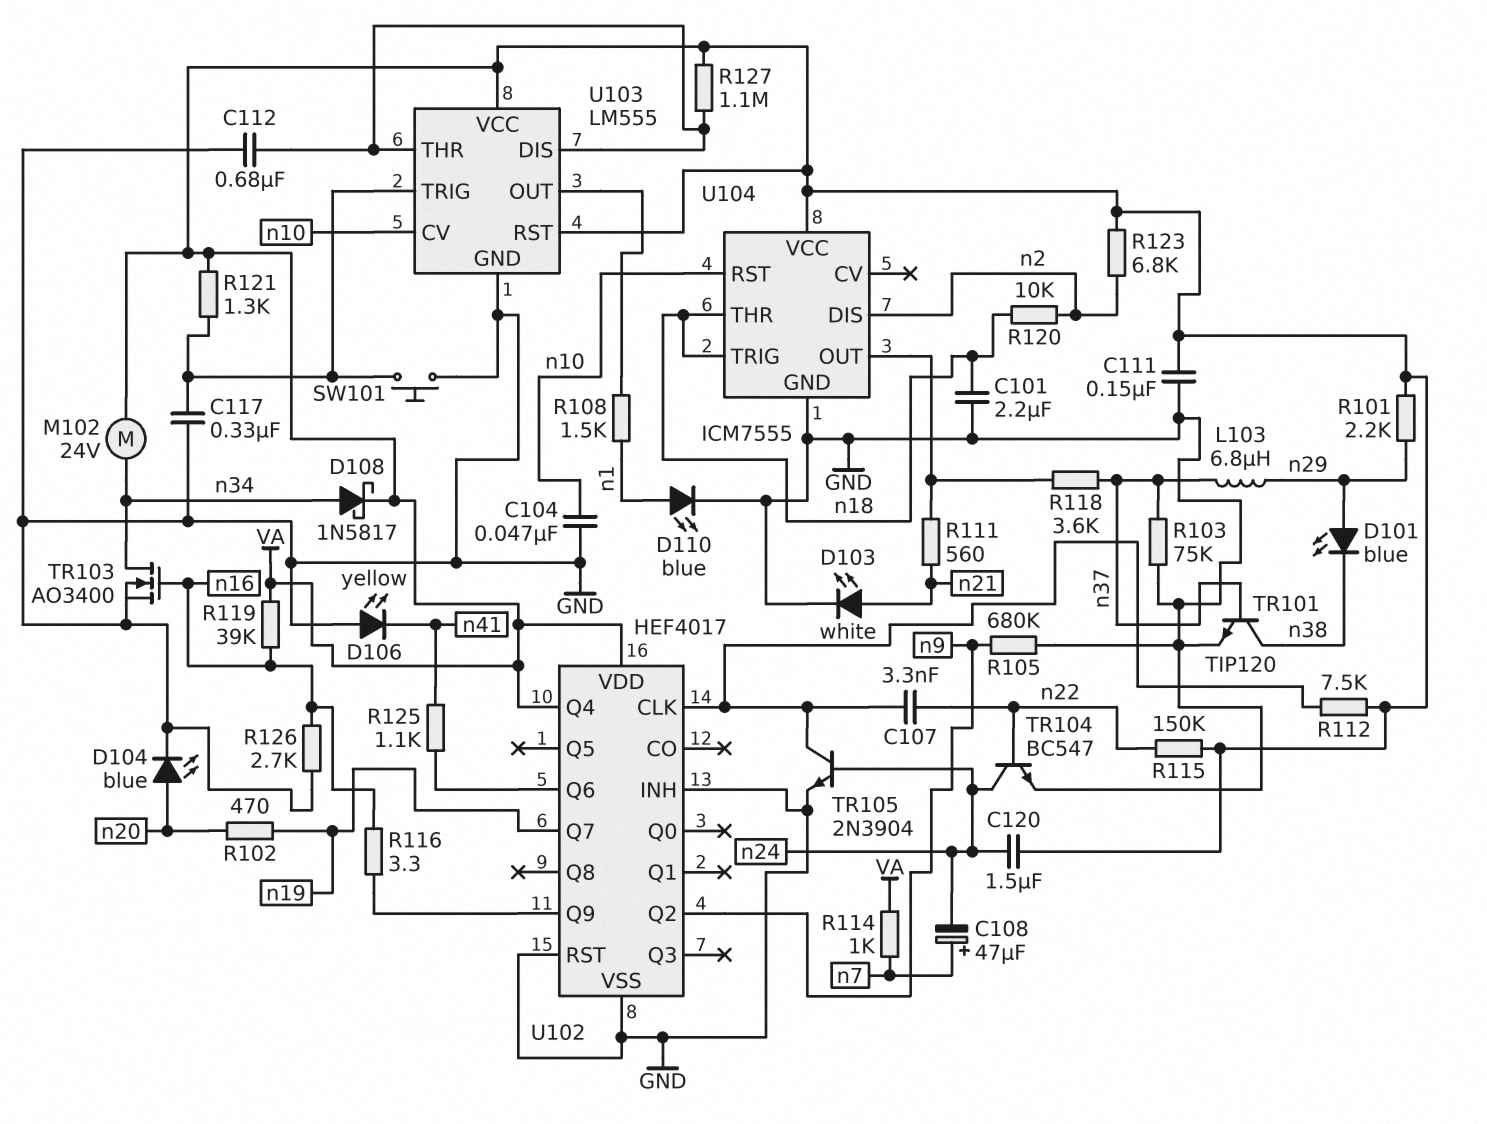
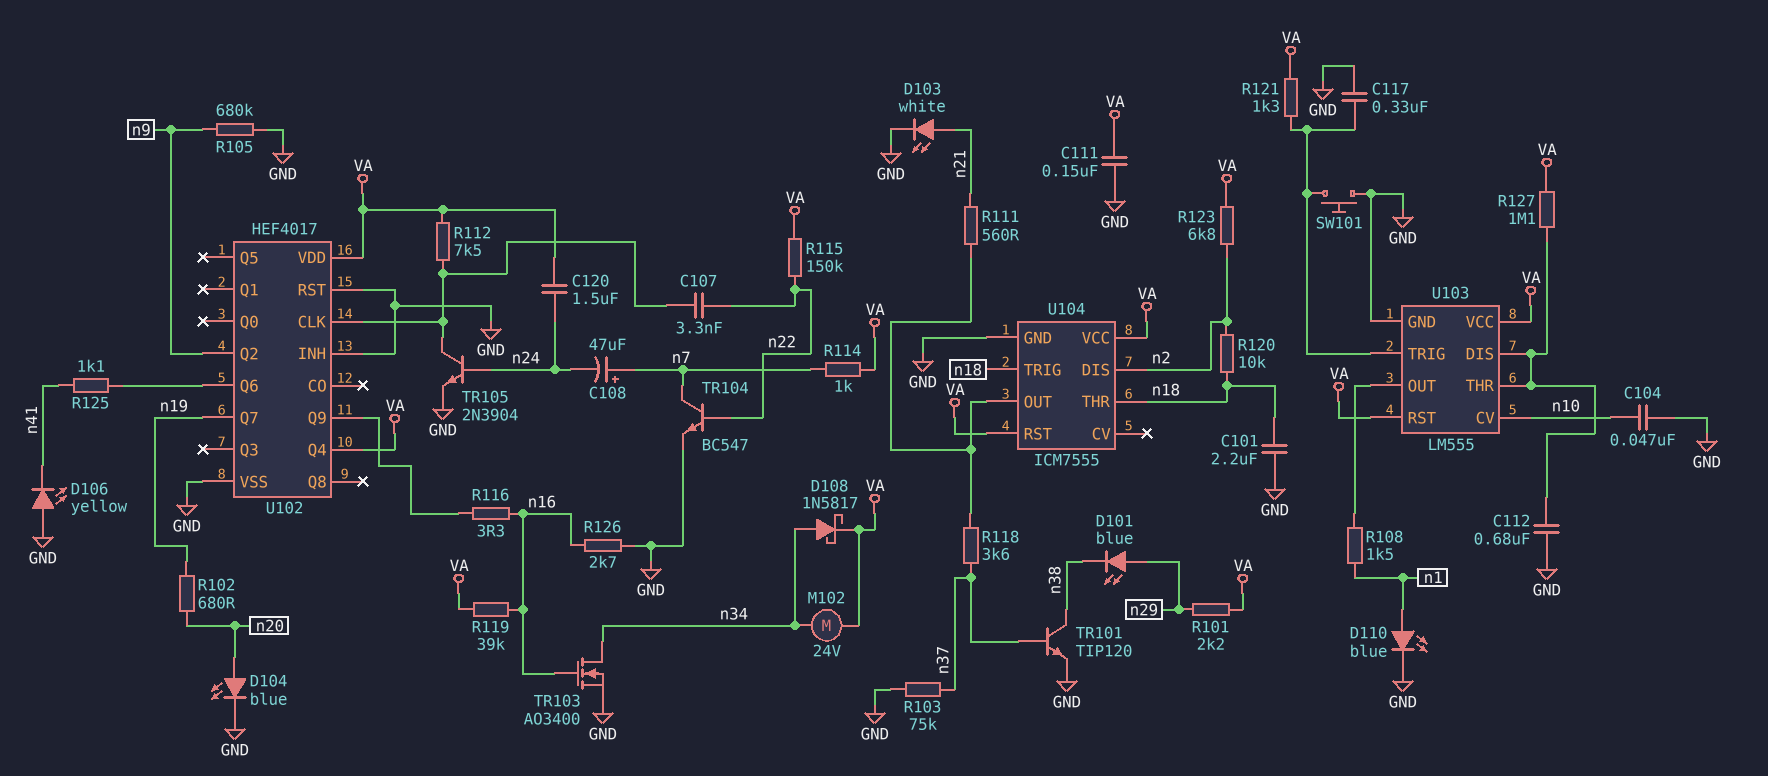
L103: 6.8uH (n29, n37) -> none
R102: 470 (n19, n20) -> 680 (n19, n20)
TR104: NPN BC547 (B n22, C n24, E GND) -> NPN BC547 (B n22, C n7, E GND)
U104 pin RST: n10 -> VA

